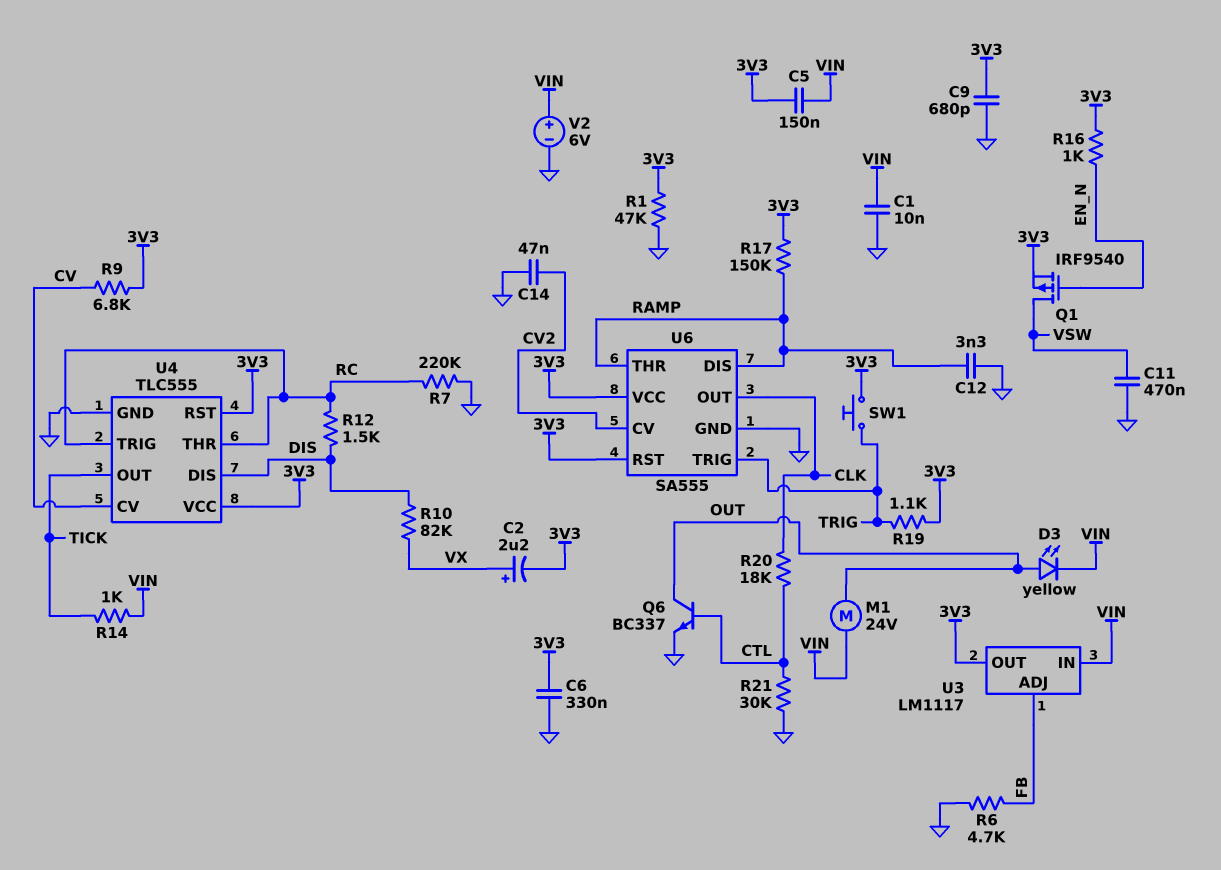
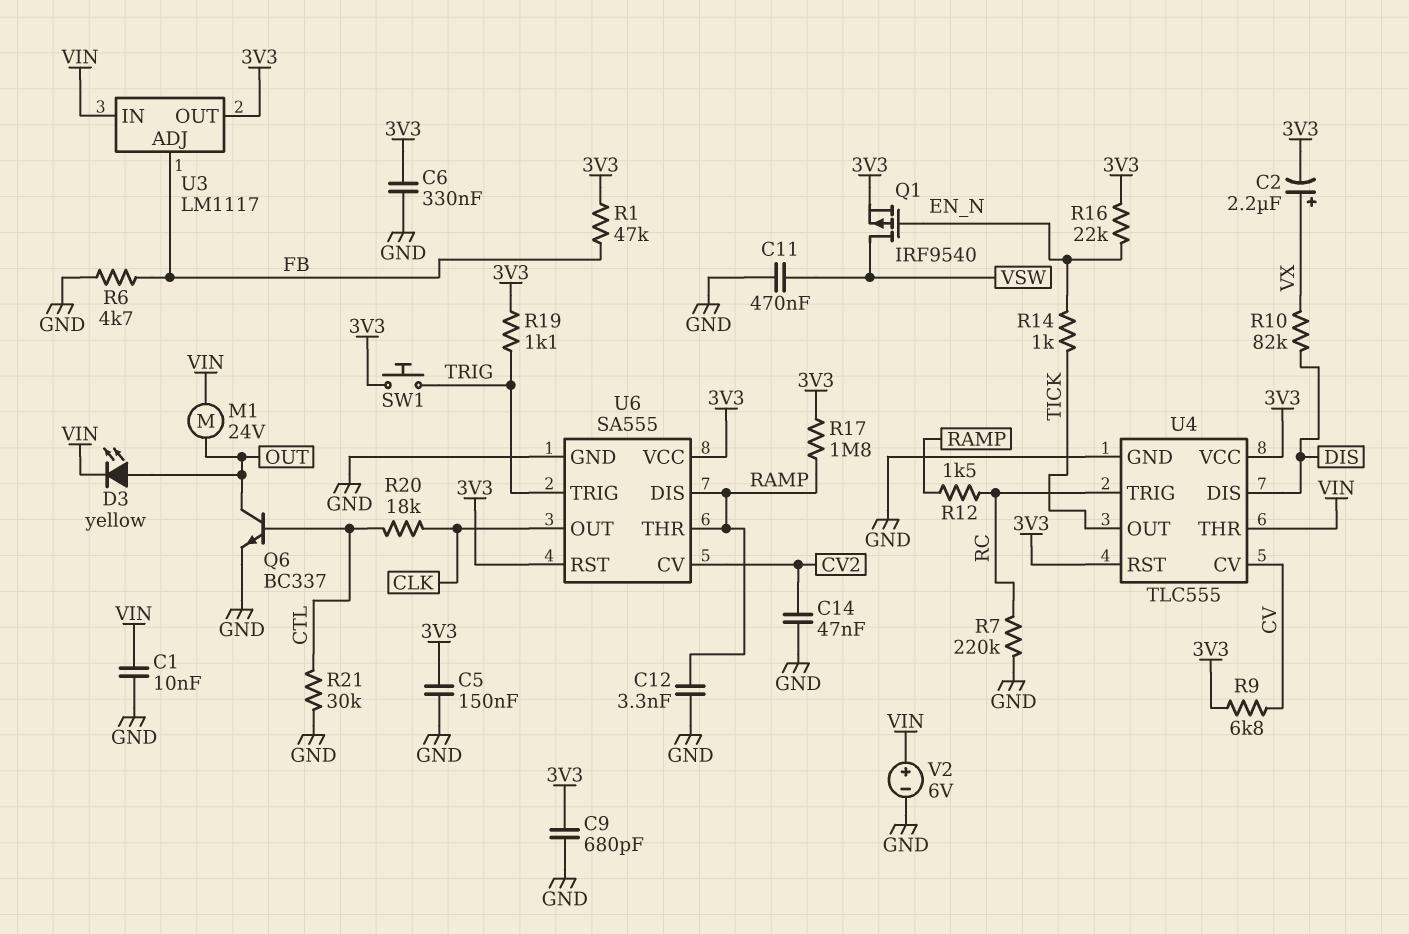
C5: 150nF (3V3, VIN) -> 150nF (3V3, GND)
R1: 47k (3V3, GND) -> 47k (3V3, FB)
R12: 1.5k (DIS, RC) -> 1.5k (RAMP, RC)
R14: 1k (TICK, VIN) -> 1k (EN_N, TICK)
R16: 1k (3V3, EN_N) -> 22k (3V3, EN_N)
R17: 150k (3V3, RAMP) -> 1.8M (3V3, RAMP)
U4 pin THR: RC -> VIN

